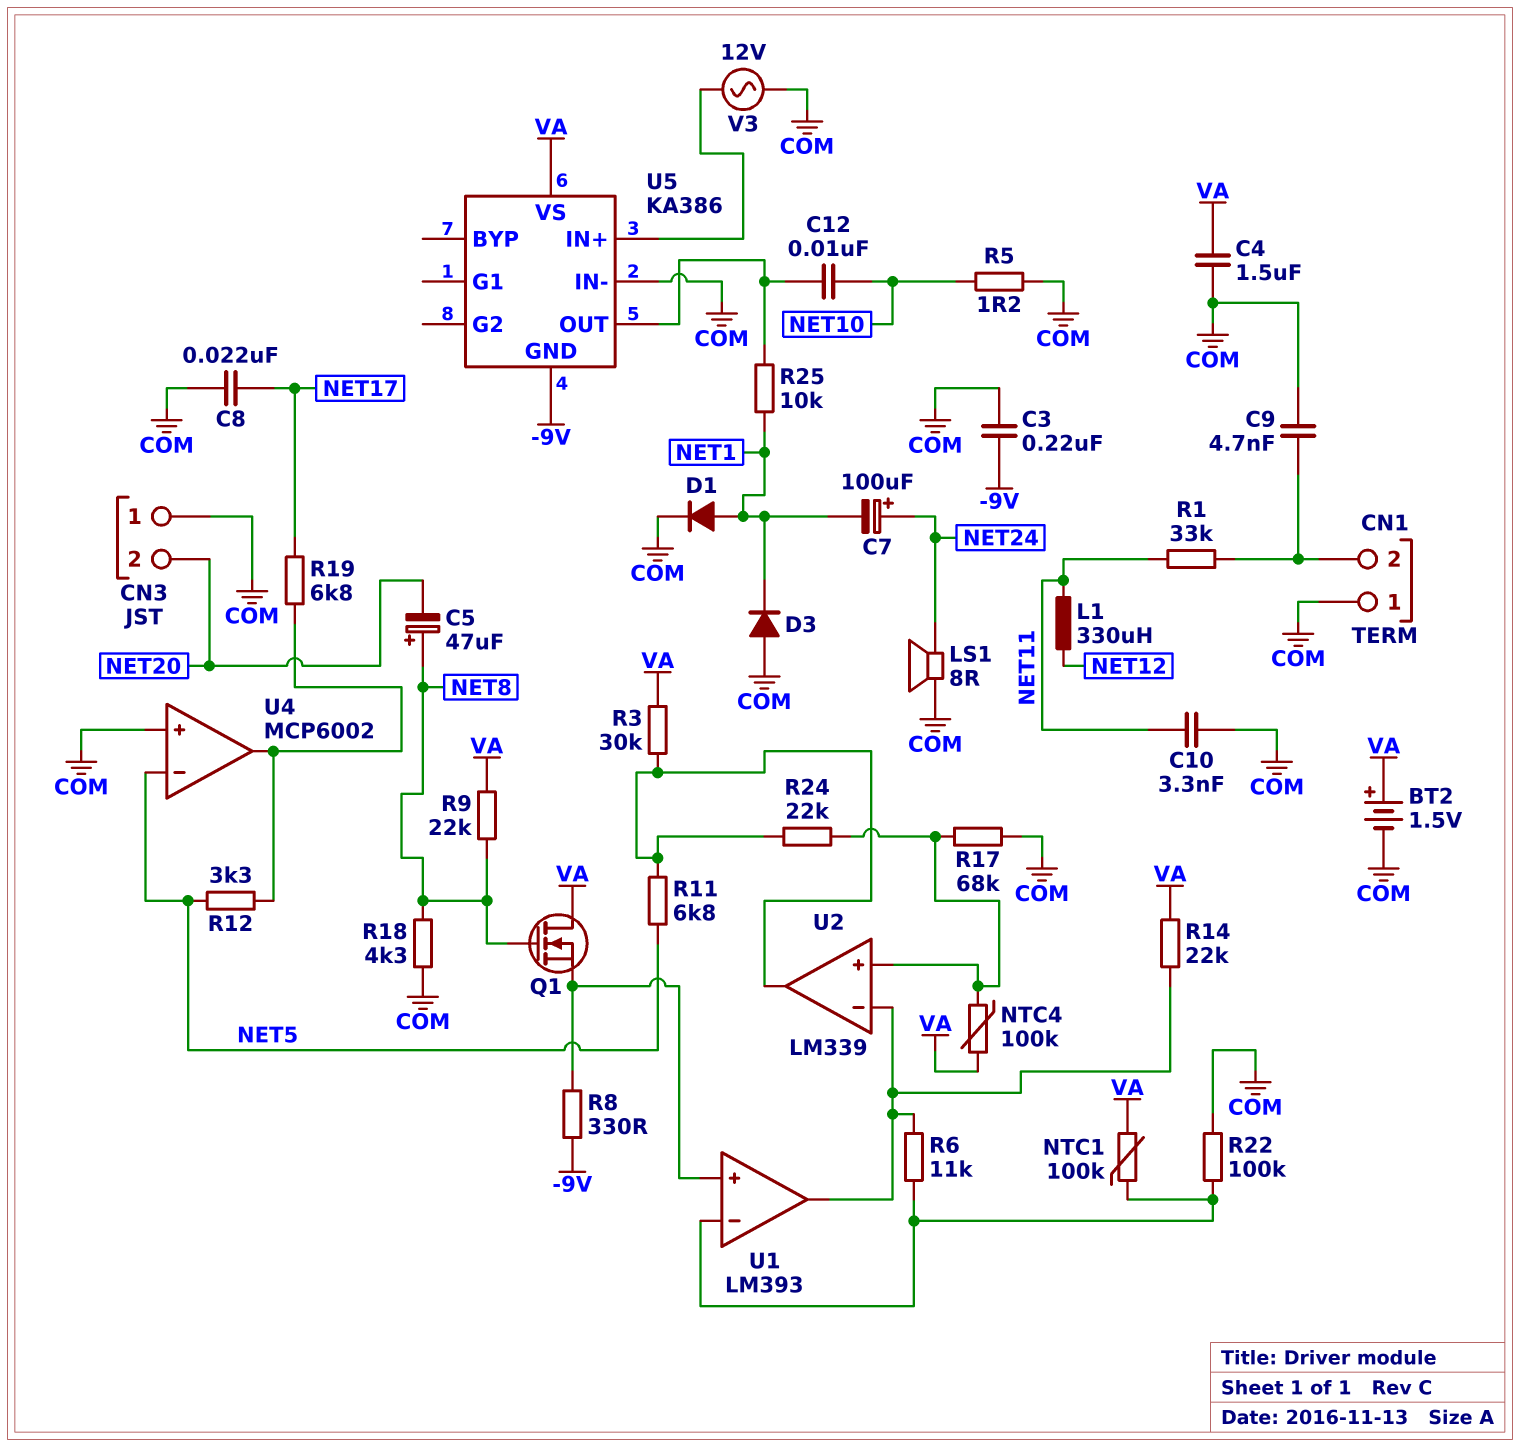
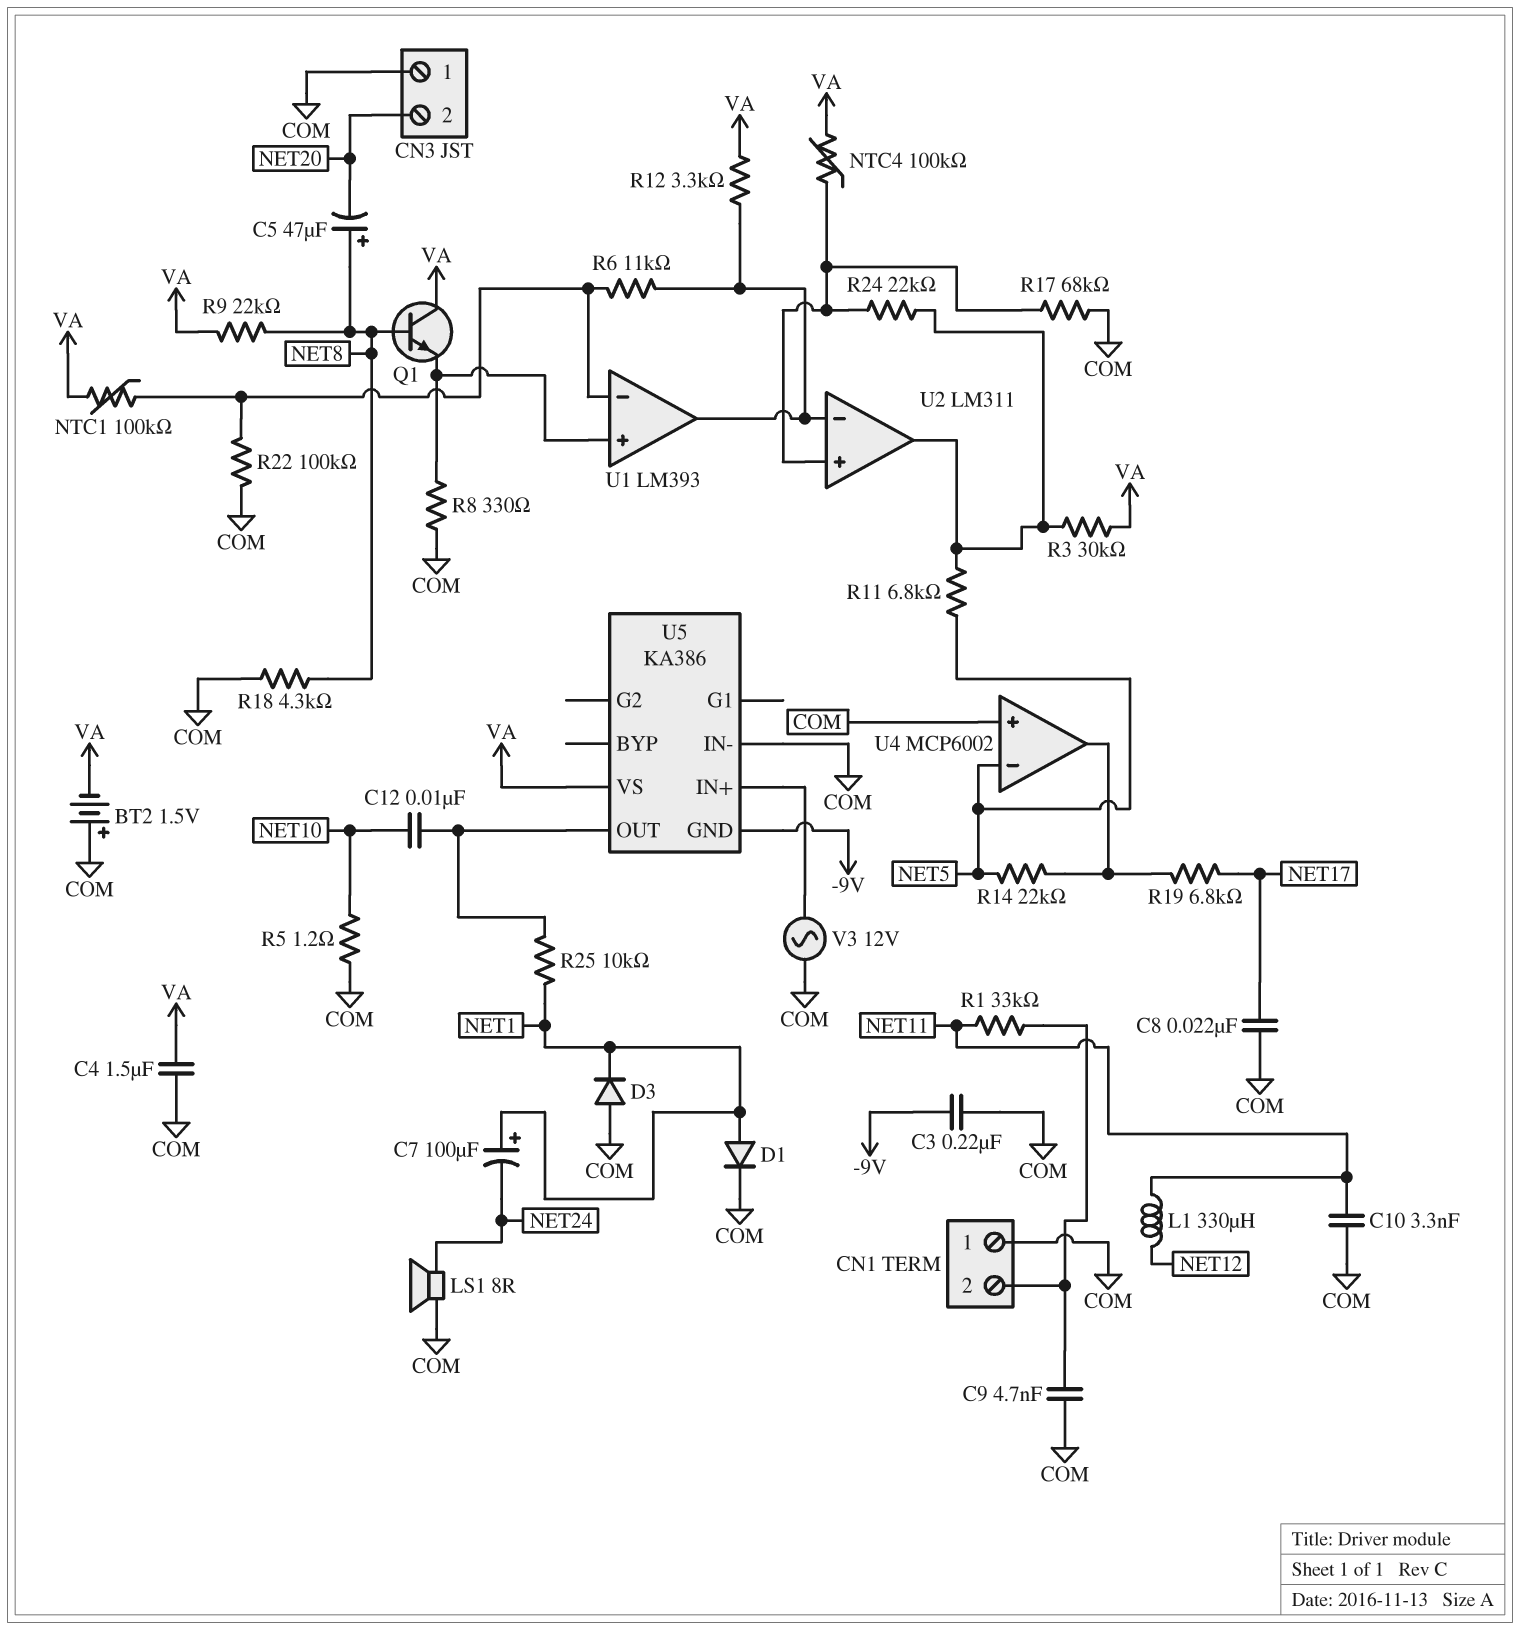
BT2: 1.5V (plus VA, minus COM) -> 1.5V (plus COM, minus VA)
C7: 100uF (plus NET24, minus NET1) -> 100uF (plus NET1, minus NET24)
Q1: NMOS (G NET8, D VA, S U1/in+) -> NPN (B NET8, C VA, E U1/in+)
R8: 330 (-9V, U1/in+) -> 330 (COM, U1/in+)
R12: 3.3k (NET5, U4/out) -> 3.3k (U1/out, VA)
R14: 22k (U1/out, VA) -> 22k (NET5, U4/out)
U2: LM339 -> LM311

